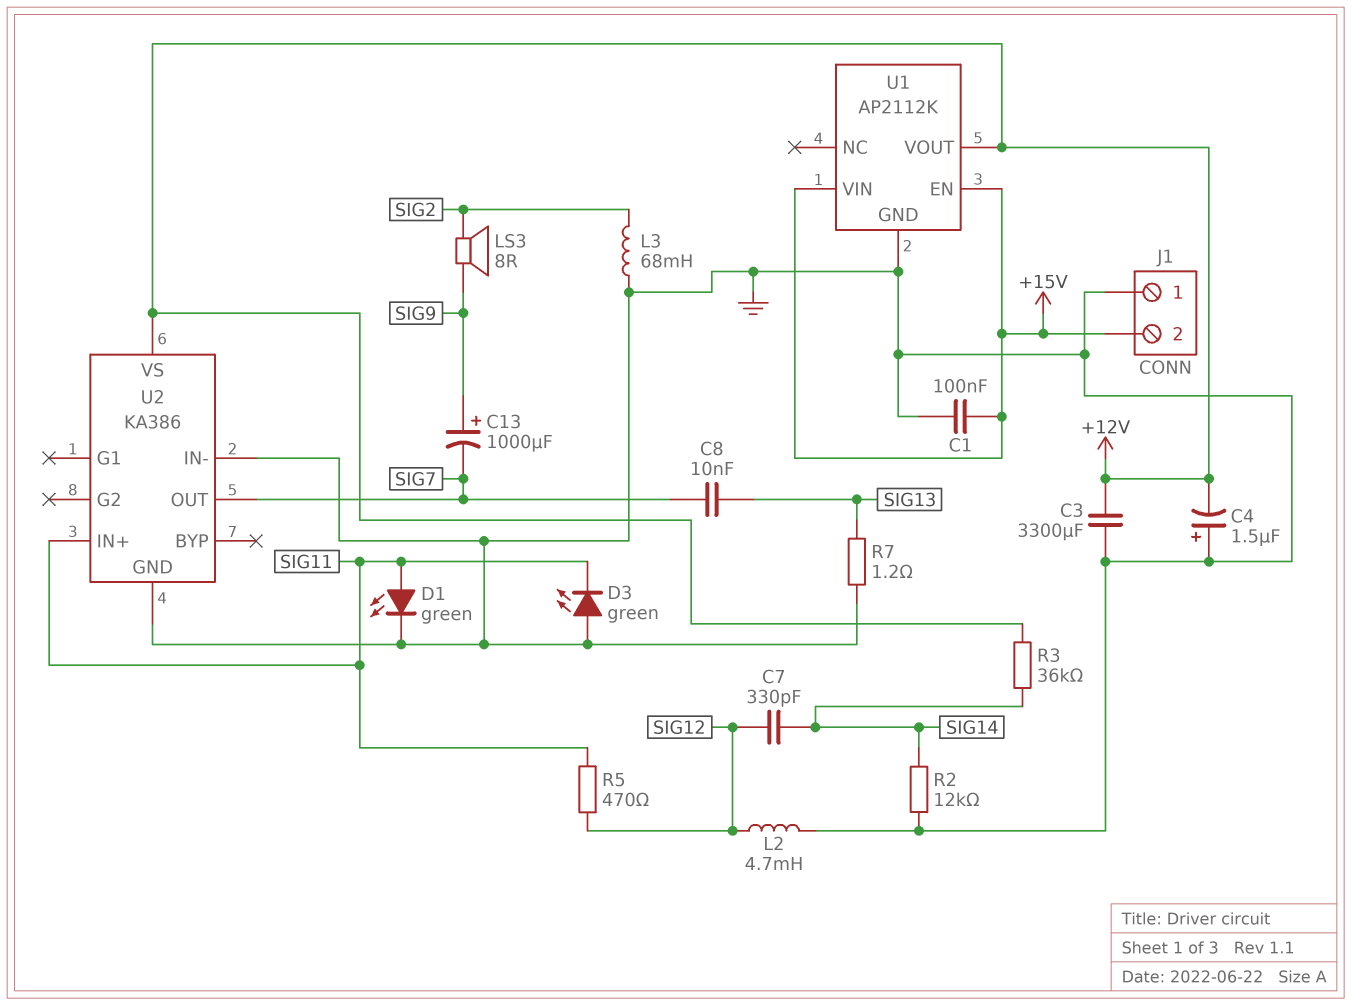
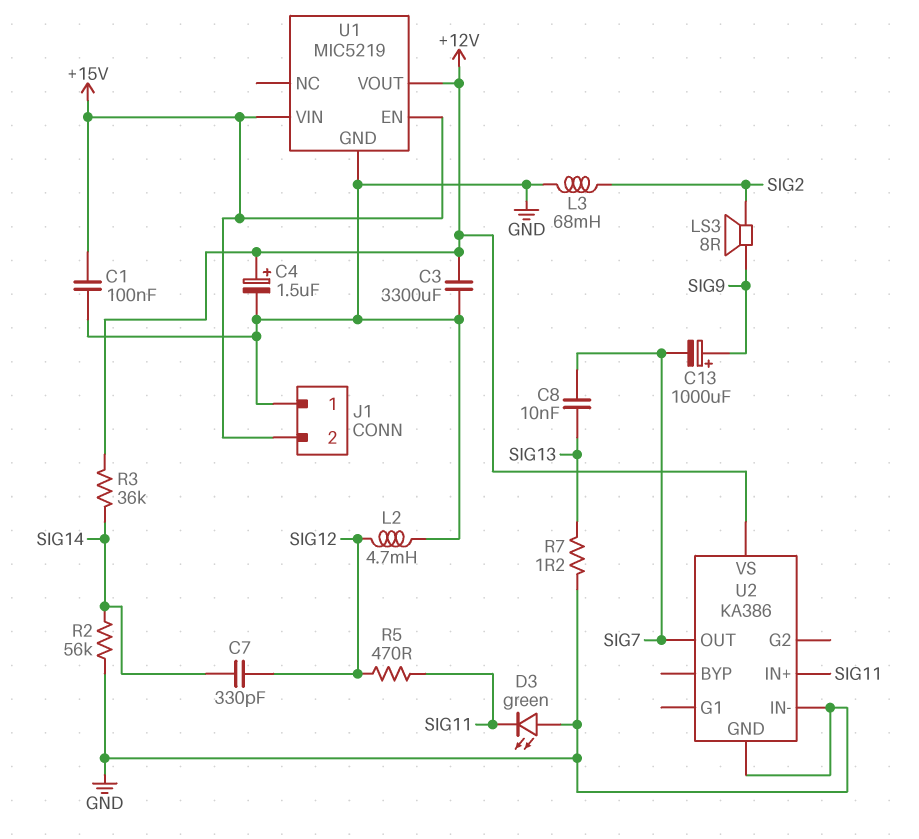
C4: 1.5uF (plus GND, minus +12V) -> 1.5uF (plus +12V, minus GND)
D1: LED green (A SIG11, K GND) -> none
R2: 12k (GND, SIG14) -> 56k (GND, SIG14)
U1: AP2112K -> MIC5219

